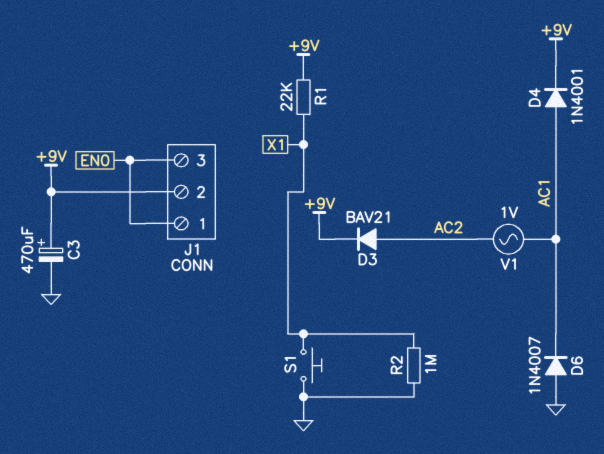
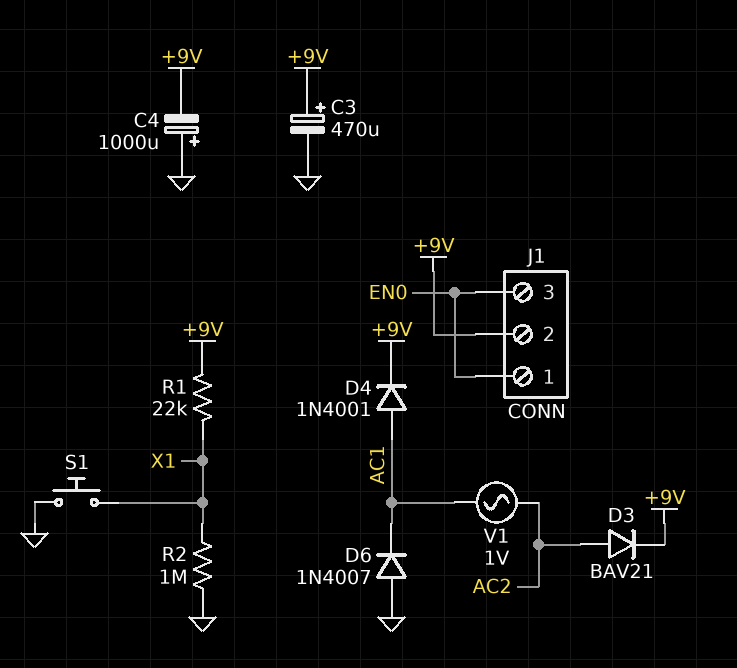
C4: none -> 1000uF (plus GND, minus +9V)

